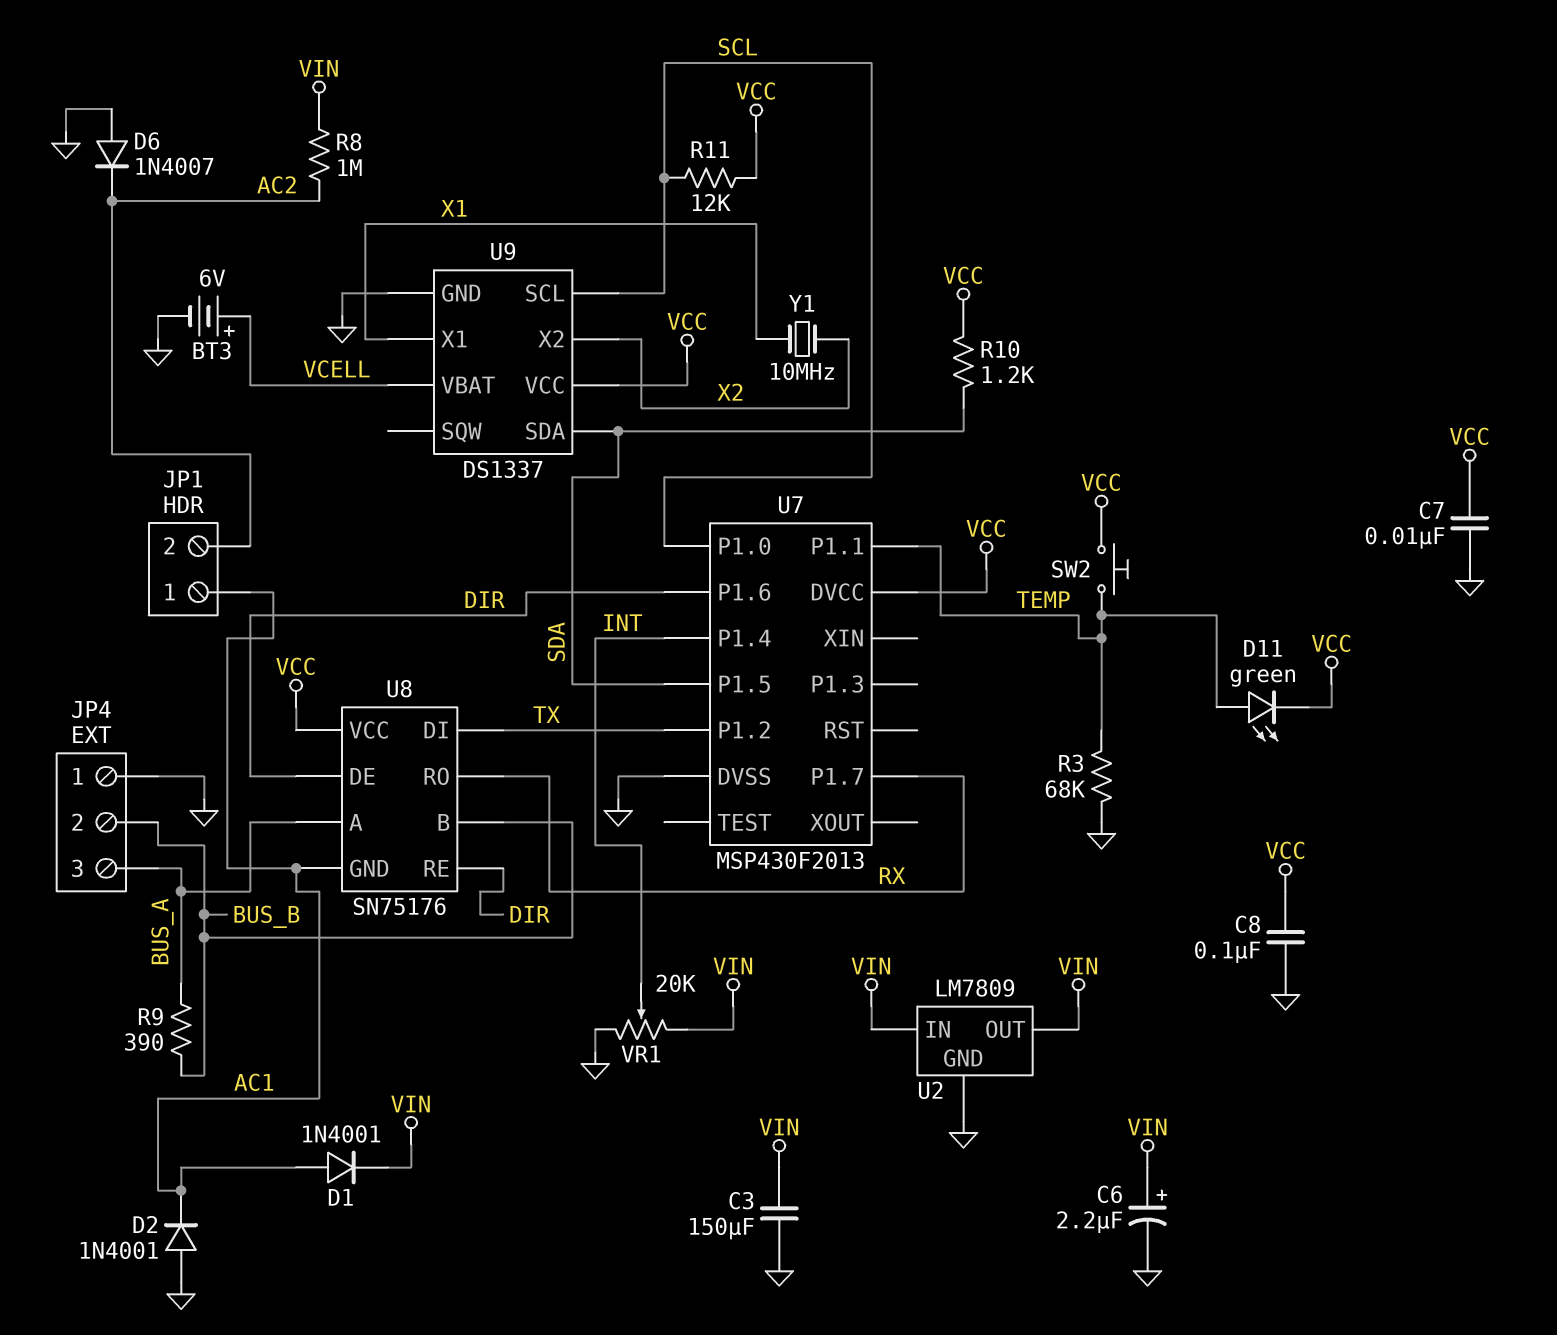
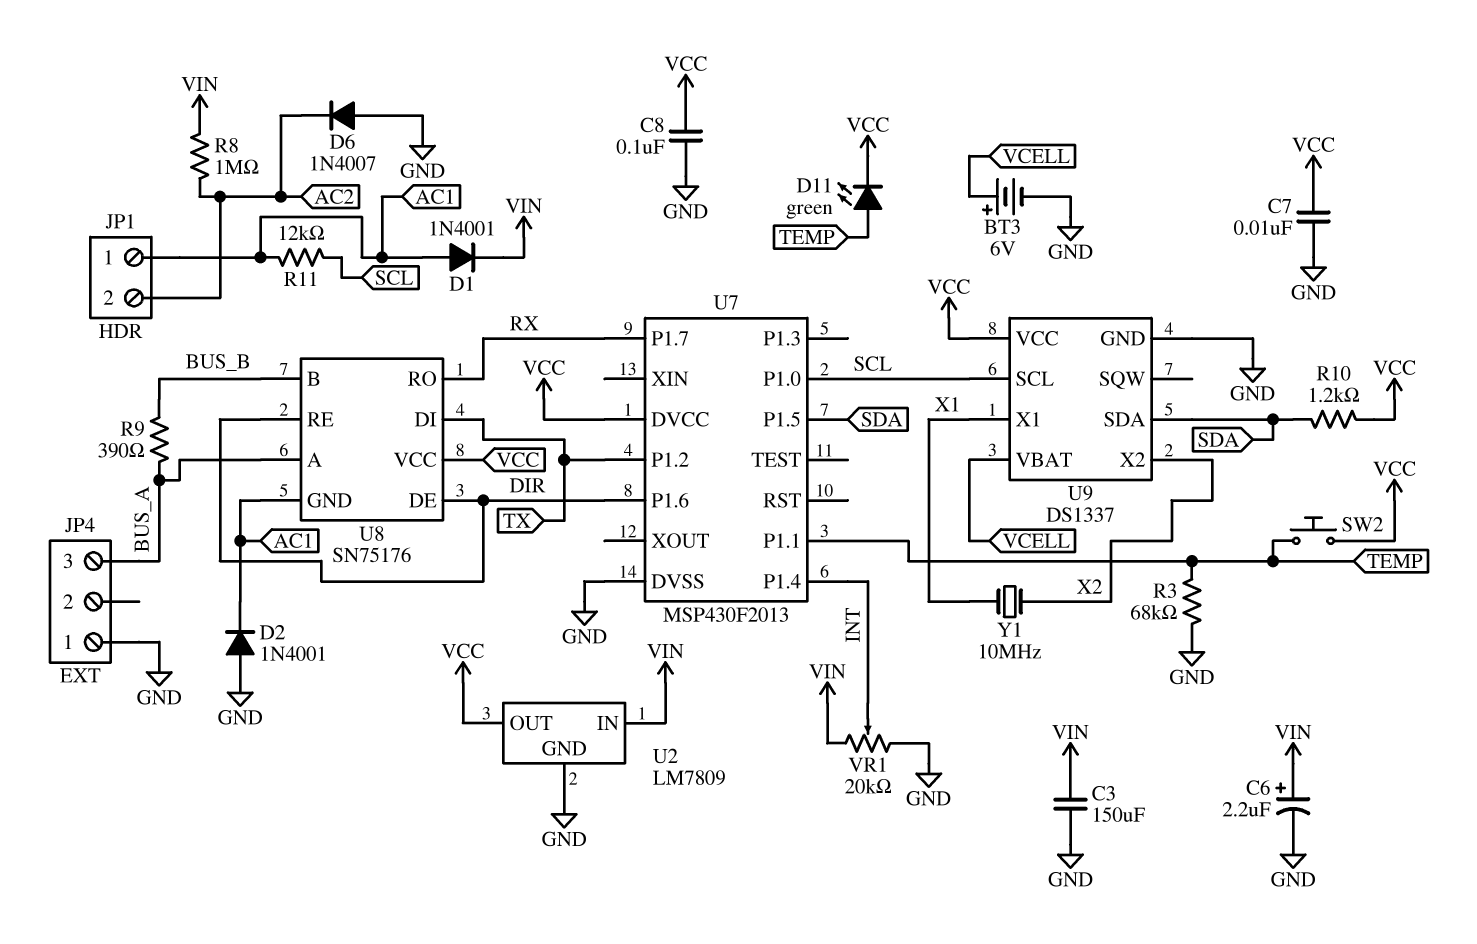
JP4 pin 2: BUS_B -> none
R11: 12k (SCL, VCC) -> 12k (AC1, SCL)
U2 pin OUT: VIN -> VCC

